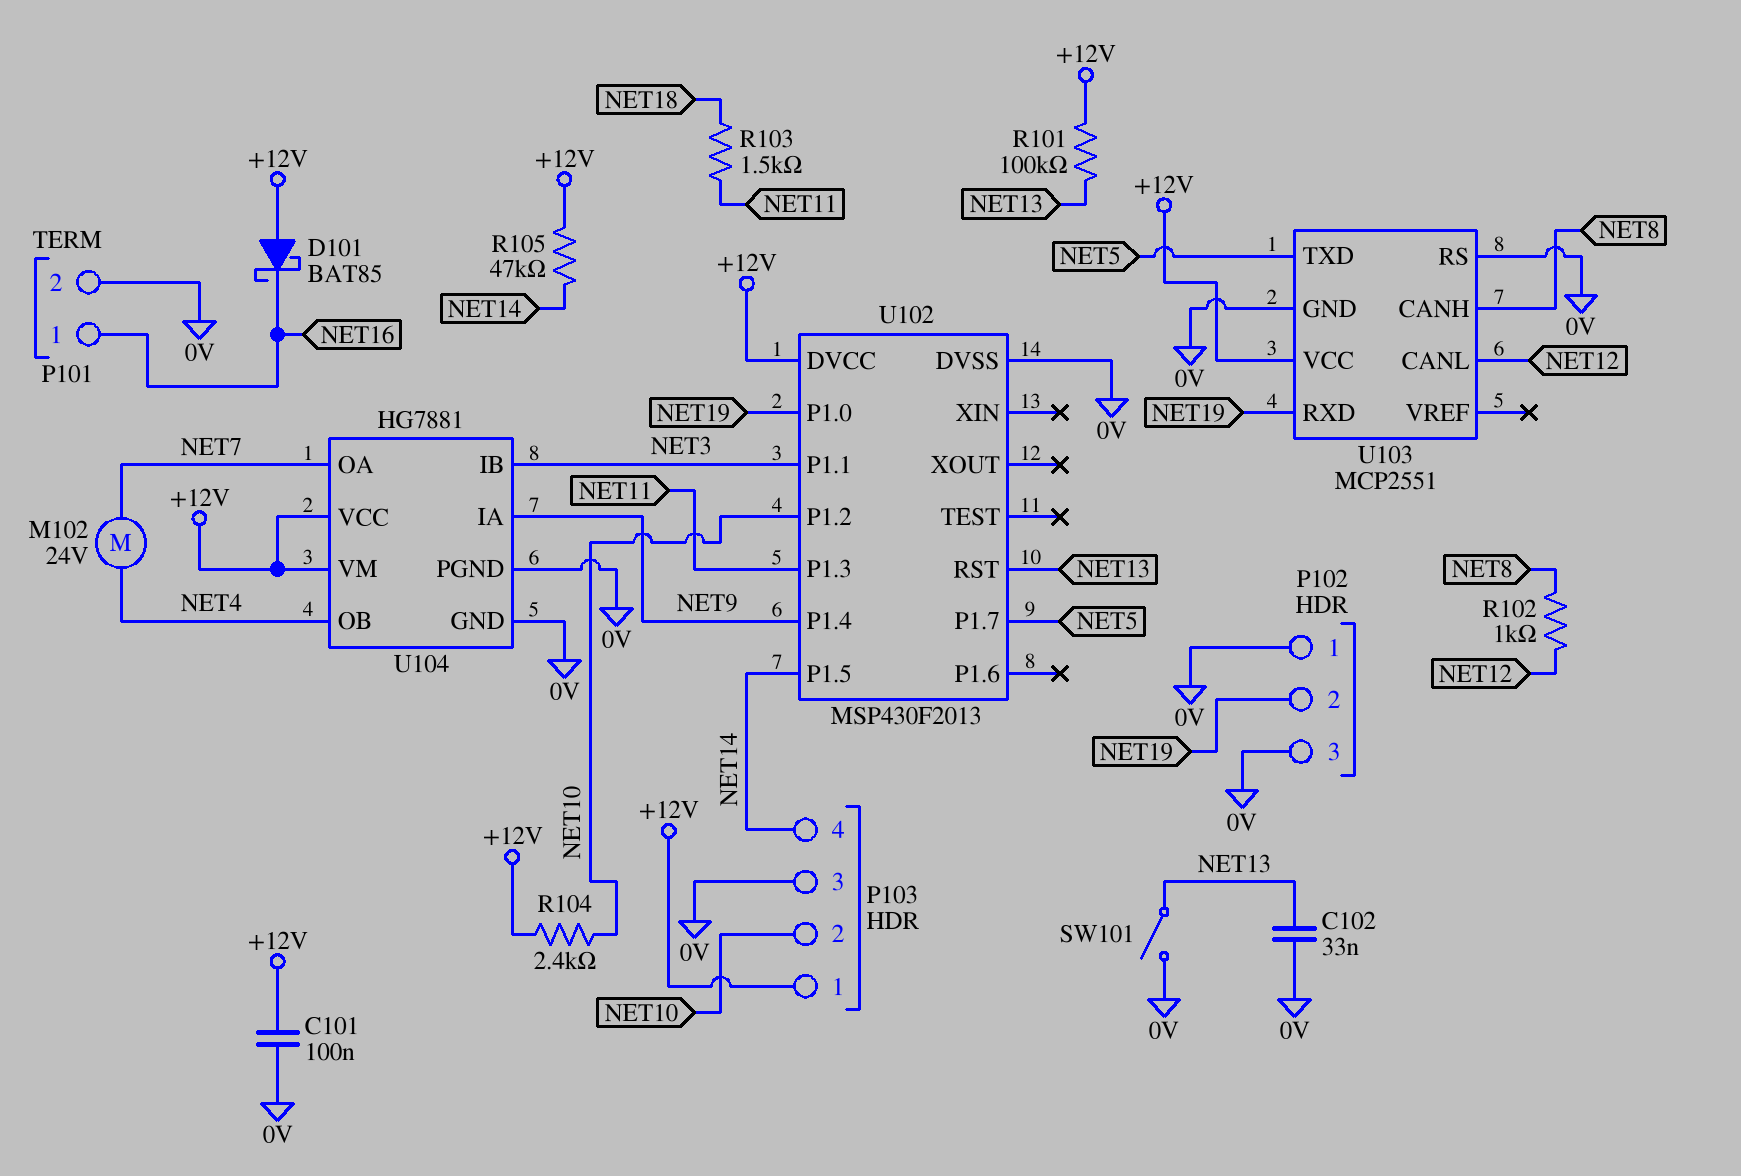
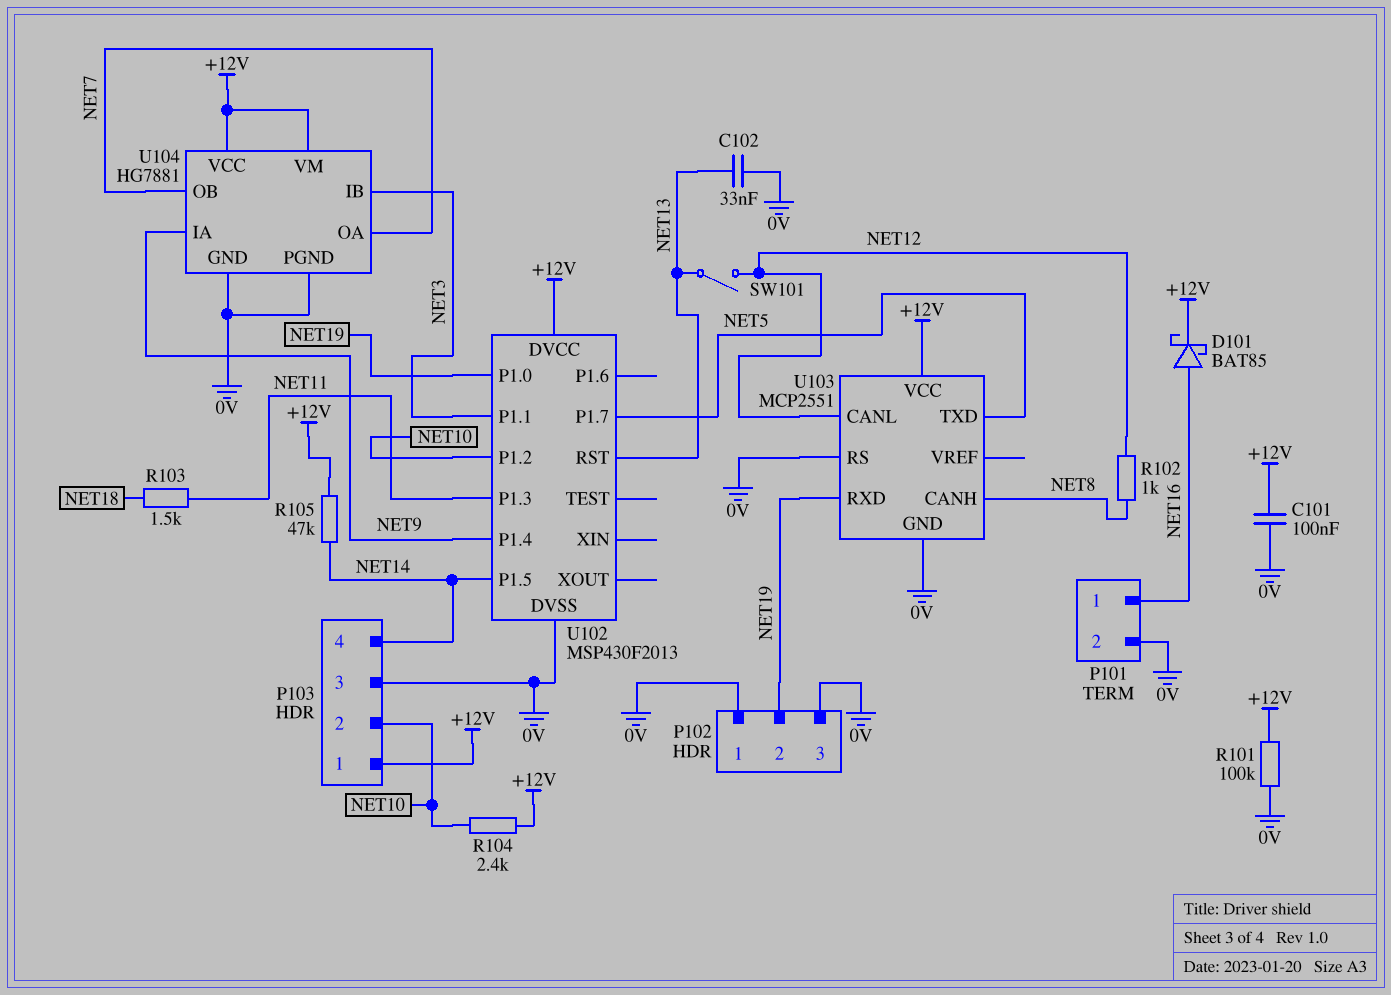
D101: schottky BAT85 (A +12V, K NET16) -> schottky BAT85 (A NET16, K +12V)
M102: motor 24V (NET4, NET7) -> none
R101: 100k (+12V, NET13) -> 100k (+12V, 0V)
SW101: switch (0V, NET13) -> switch (NET12, NET13)
U104 pin OB: NET4 -> NET7

